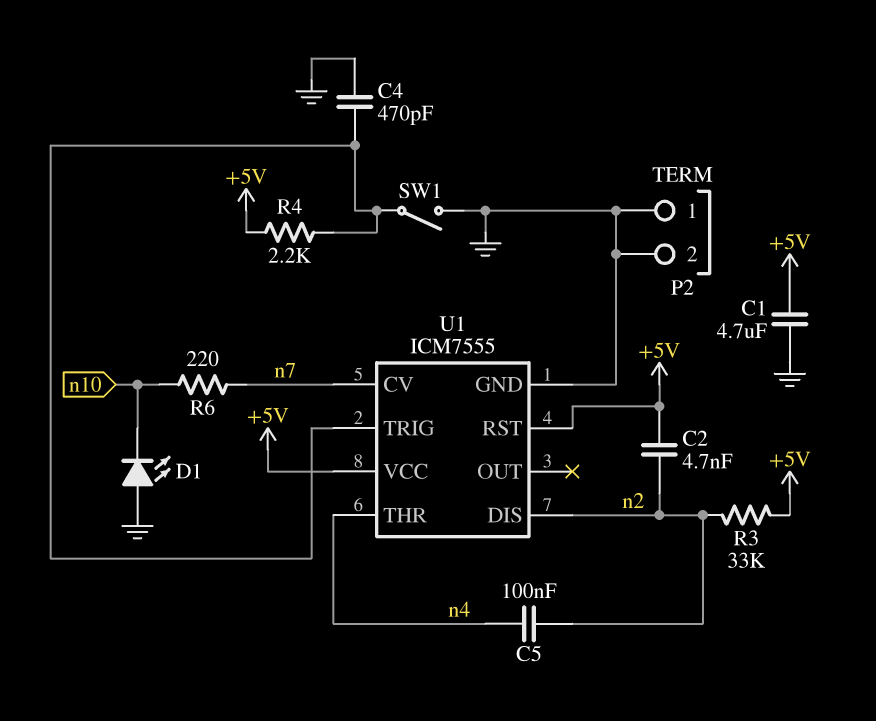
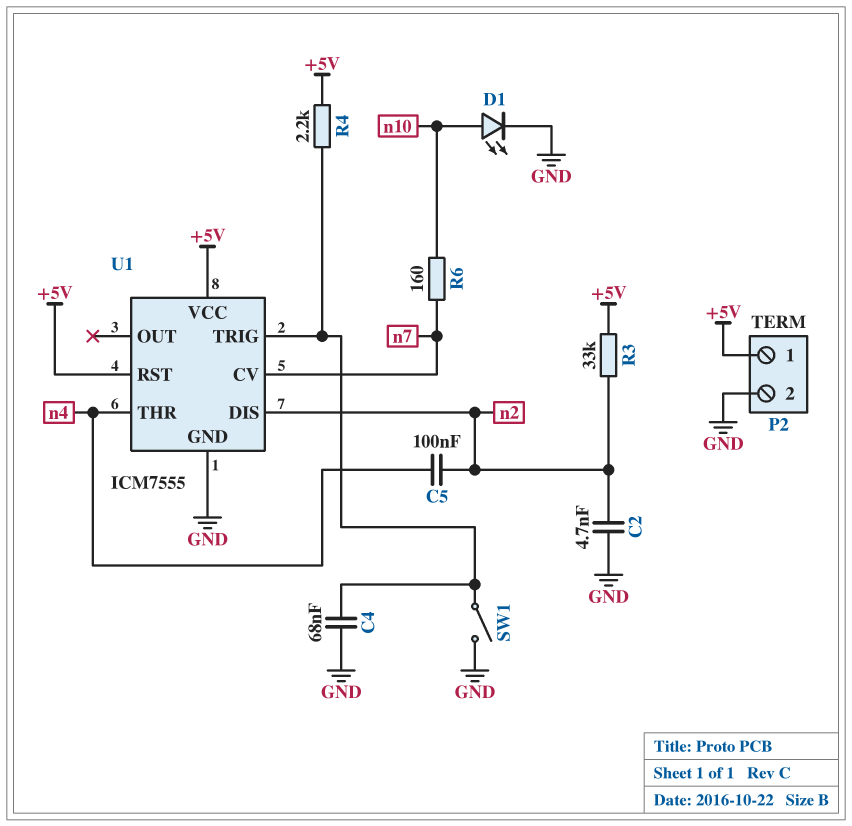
C1: 4.7uF (+5V, GND) -> none
C2: 4.7nF (+5V, n2) -> 4.7nF (GND, n2)
C4: 470pF (GND, U1/TRIG) -> 68nF (GND, U1/TRIG)
D1: LED (A GND, K n10) -> LED (A n10, K GND)
P2 pin 1: GND -> +5V
R6: 220 (n7, n10) -> 160 (n7, n10)

